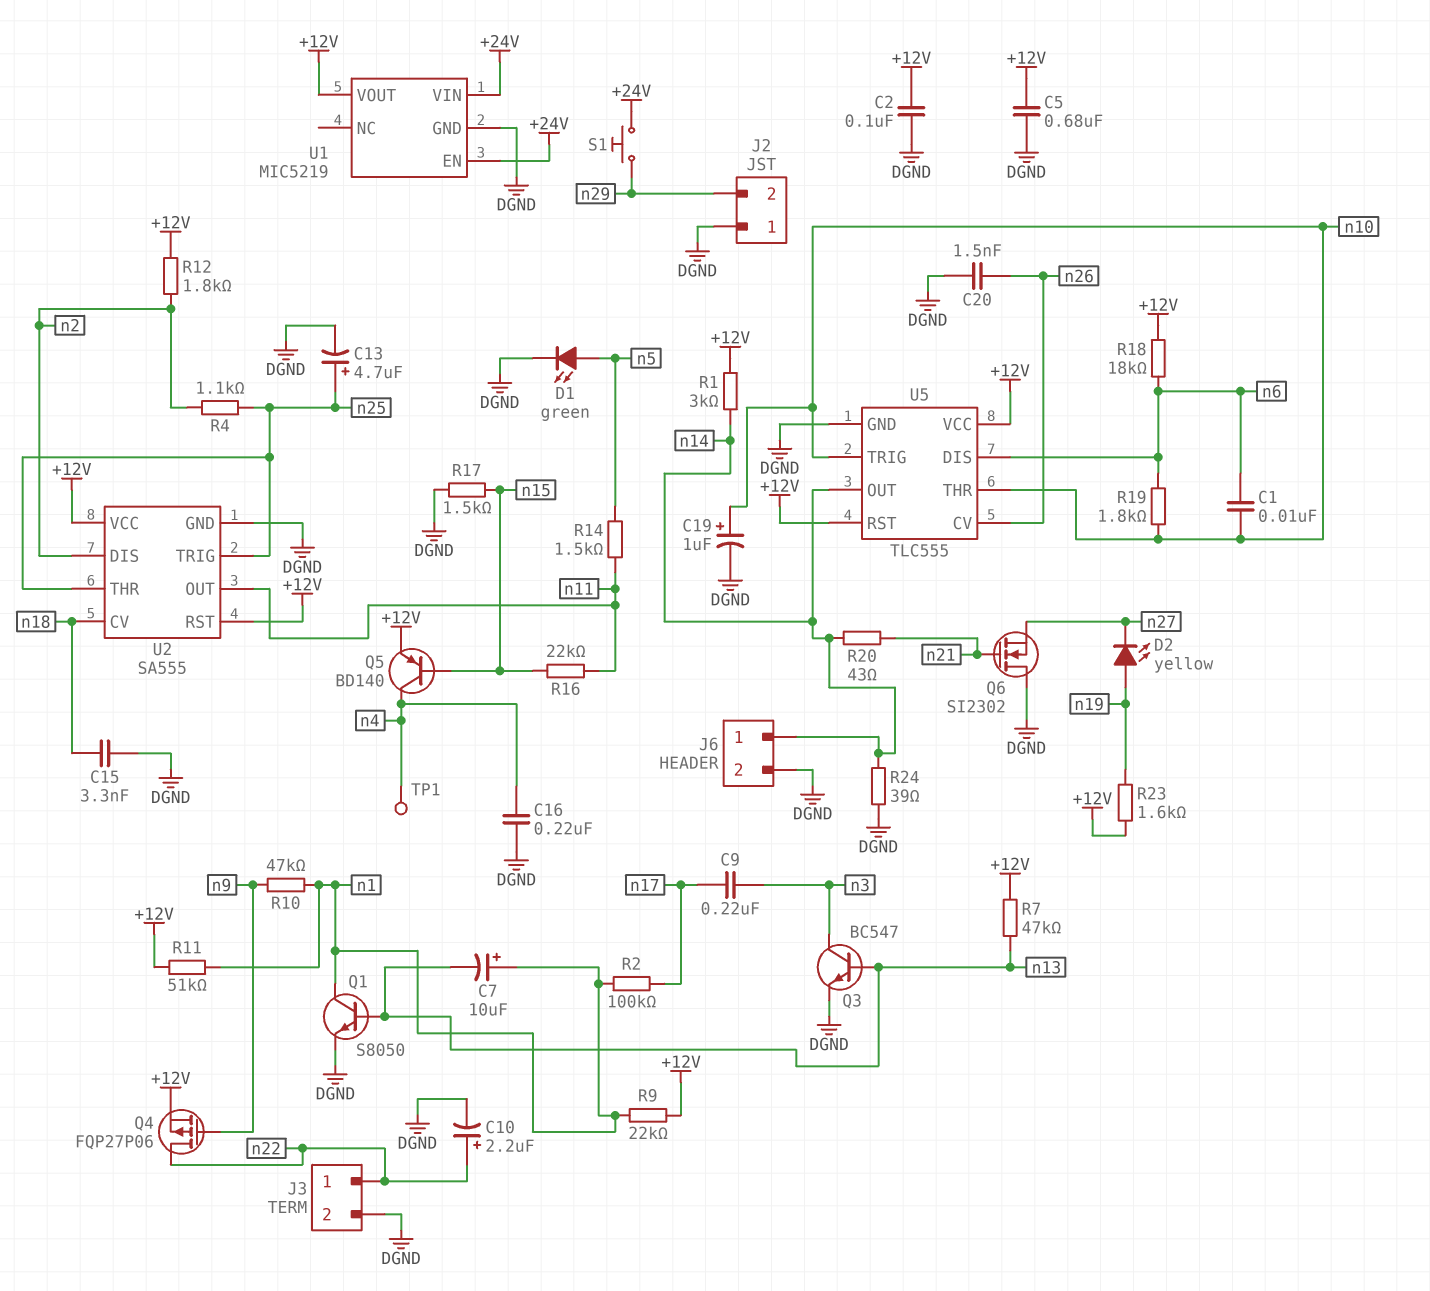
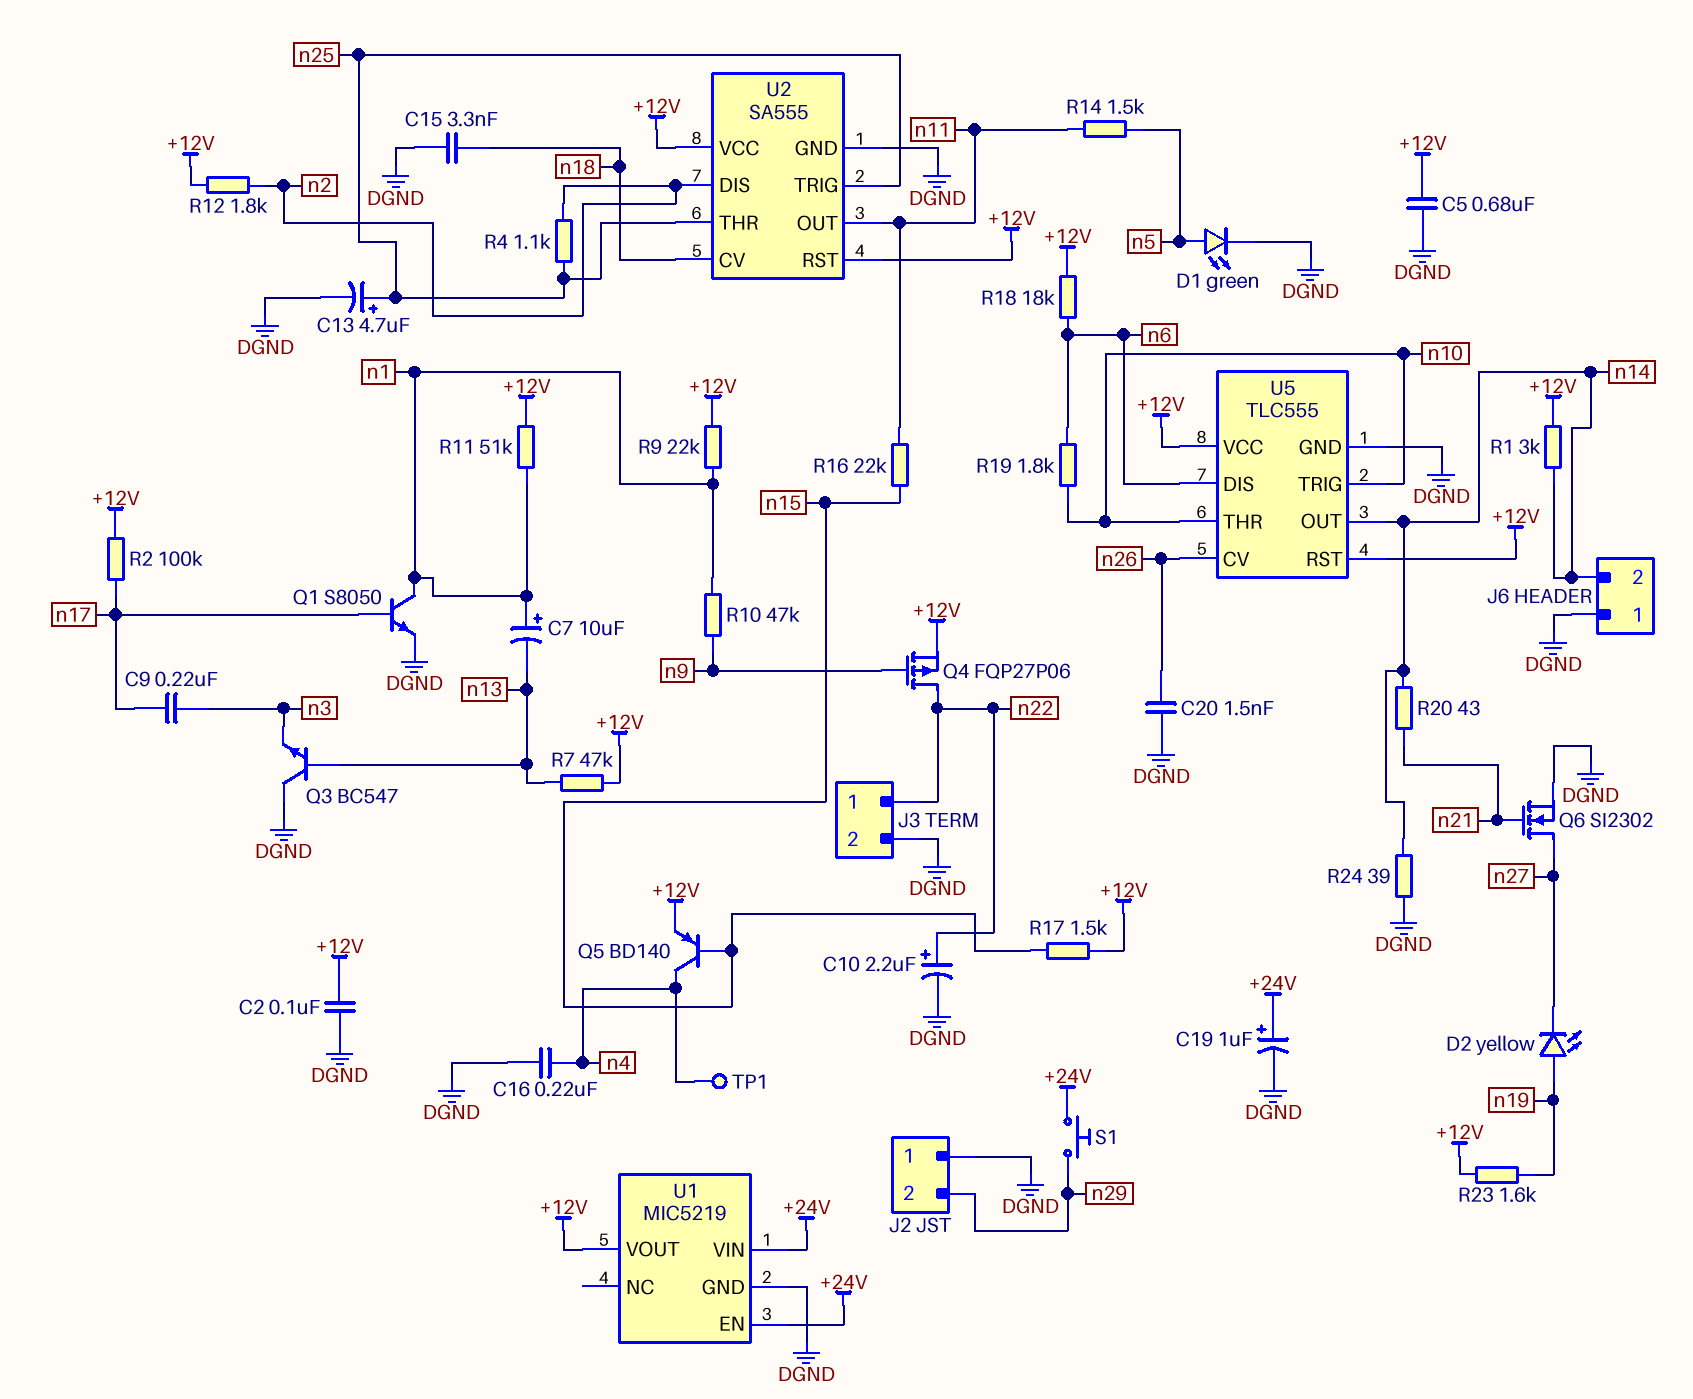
C1: 10nF (n6, n10) -> none
C19: 1uF (plus n10, minus DGND) -> 1uF (plus +24V, minus DGND)
J6 pin 1: n14 -> DGND
J6 pin 2: DGND -> n14
Q1: NPN S8050 (B n13, C n1, E DGND) -> NPN S8050 (B n17, C n1, E DGND)
Q3: NPN BC547 (B n13, C n3, E DGND) -> NPN BC547 (B n13, C DGND, E n3)
Q6: NMOS SI2302 (G n21, D DGND, S n27) -> NMOS SI2302 (G n21, D n27, S DGND)
R2: 100k (n1, n17) -> 100k (+12V, n17)
R17: 1.5k (DGND, n15) -> 1.5k (+12V, n15)

